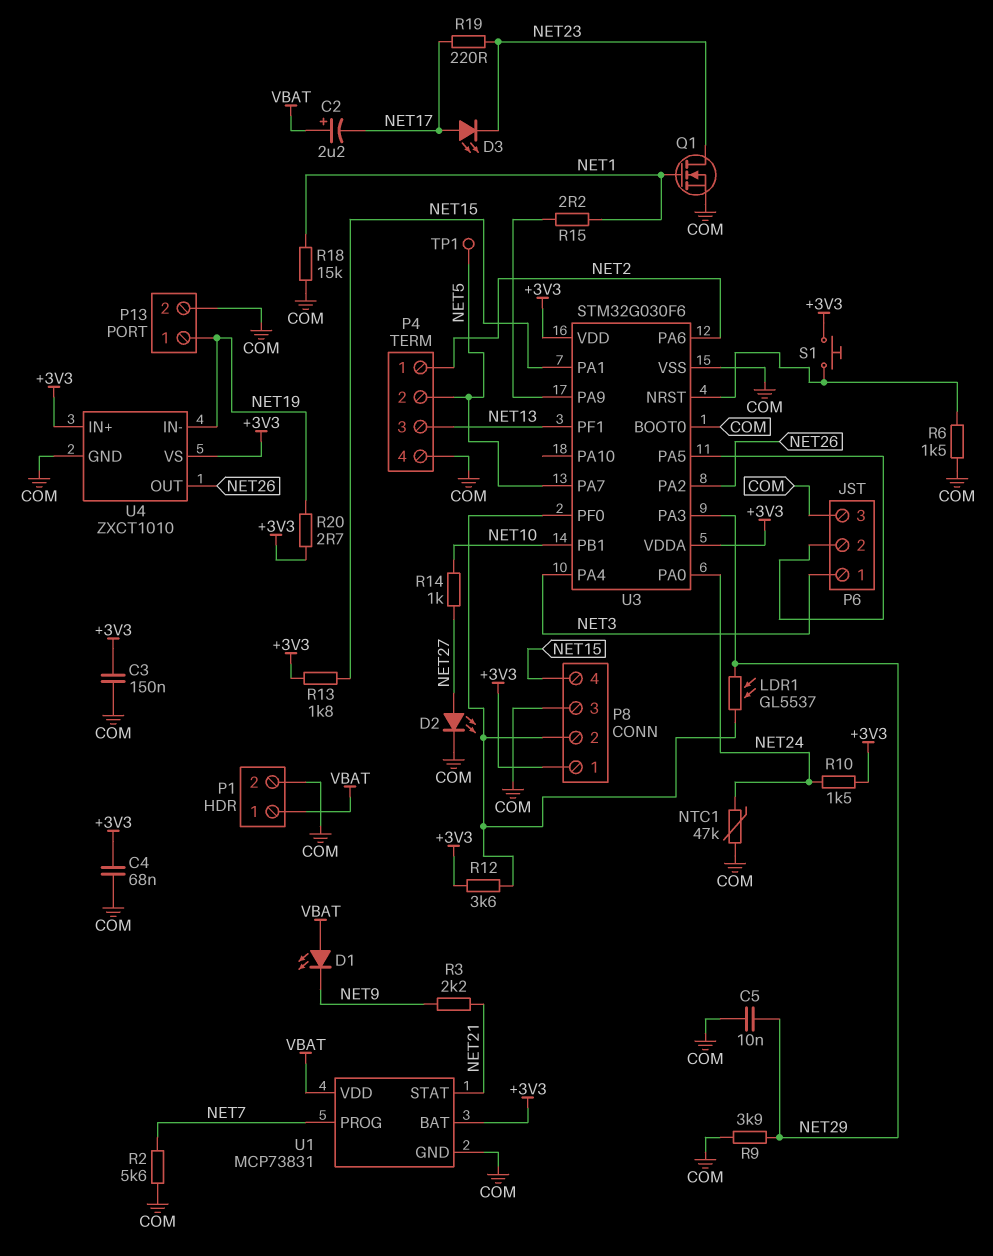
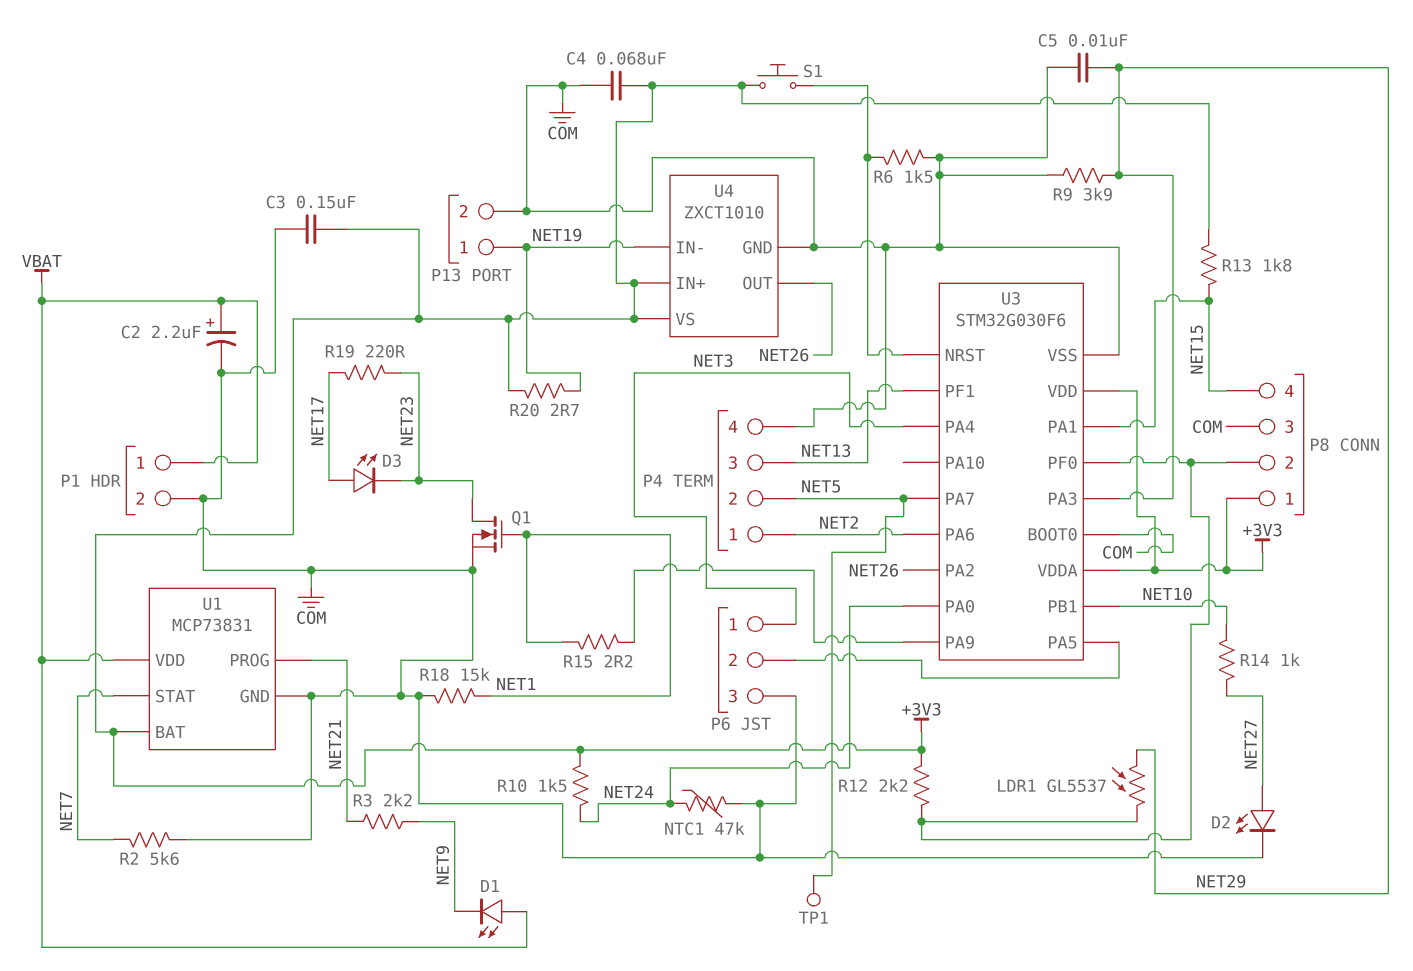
C2: 2.2uF (plus VBAT, minus NET17) -> 2.2uF (plus VBAT, minus COM)
R12: 3.6k (+3V3, P8/2) -> 2.2k (+3V3, P8/2)
U1 pin PROG: NET7 -> NET21
U1 pin STAT: NET21 -> NET7

